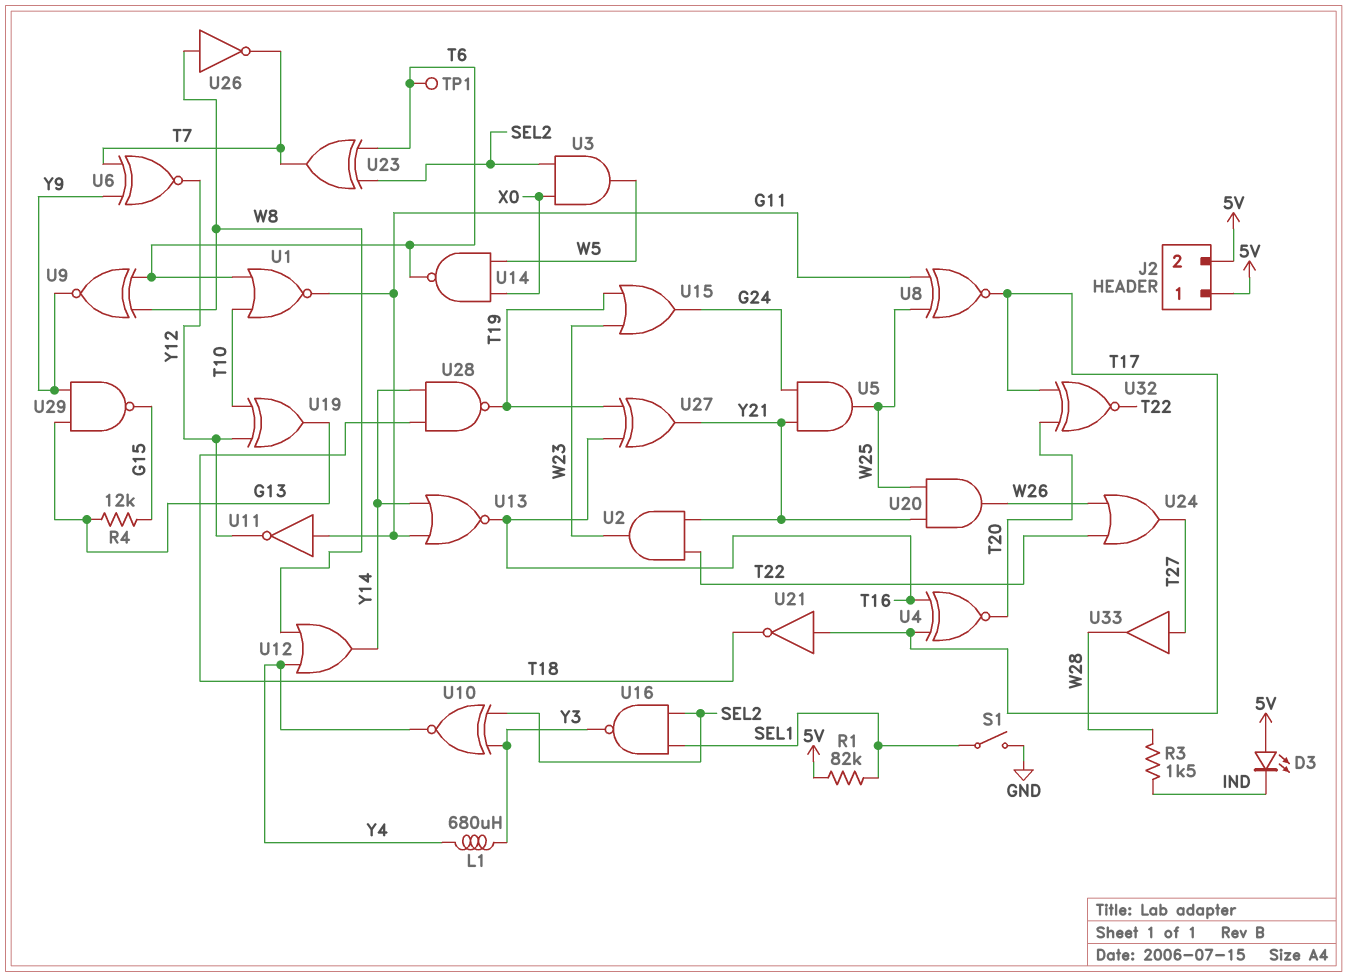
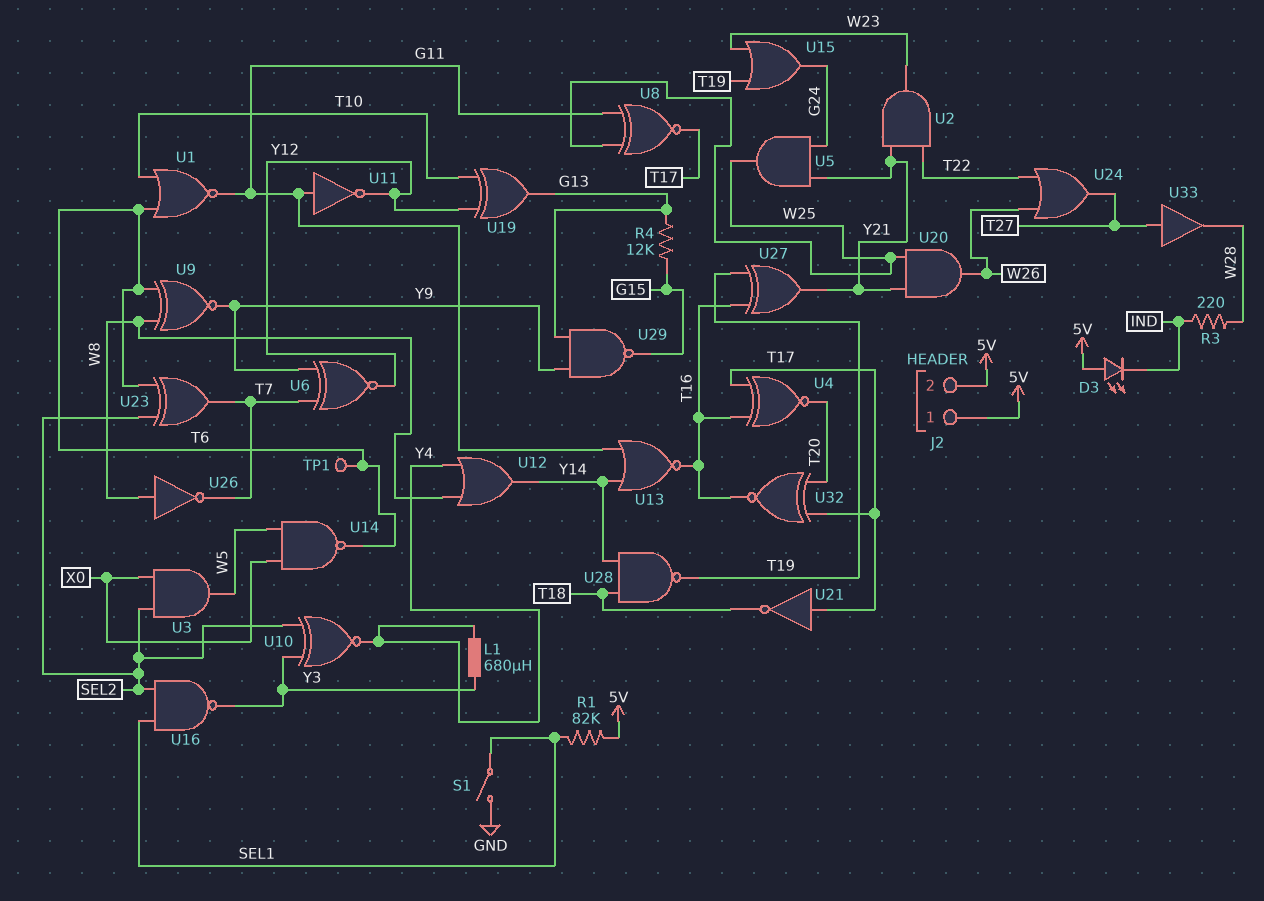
R3: 1.5k (IND, W28) -> 220 (IND, W28)
U32: XNOR (in T17, in T20, out T22) -> XNOR (in T17, in T20, out T16)

